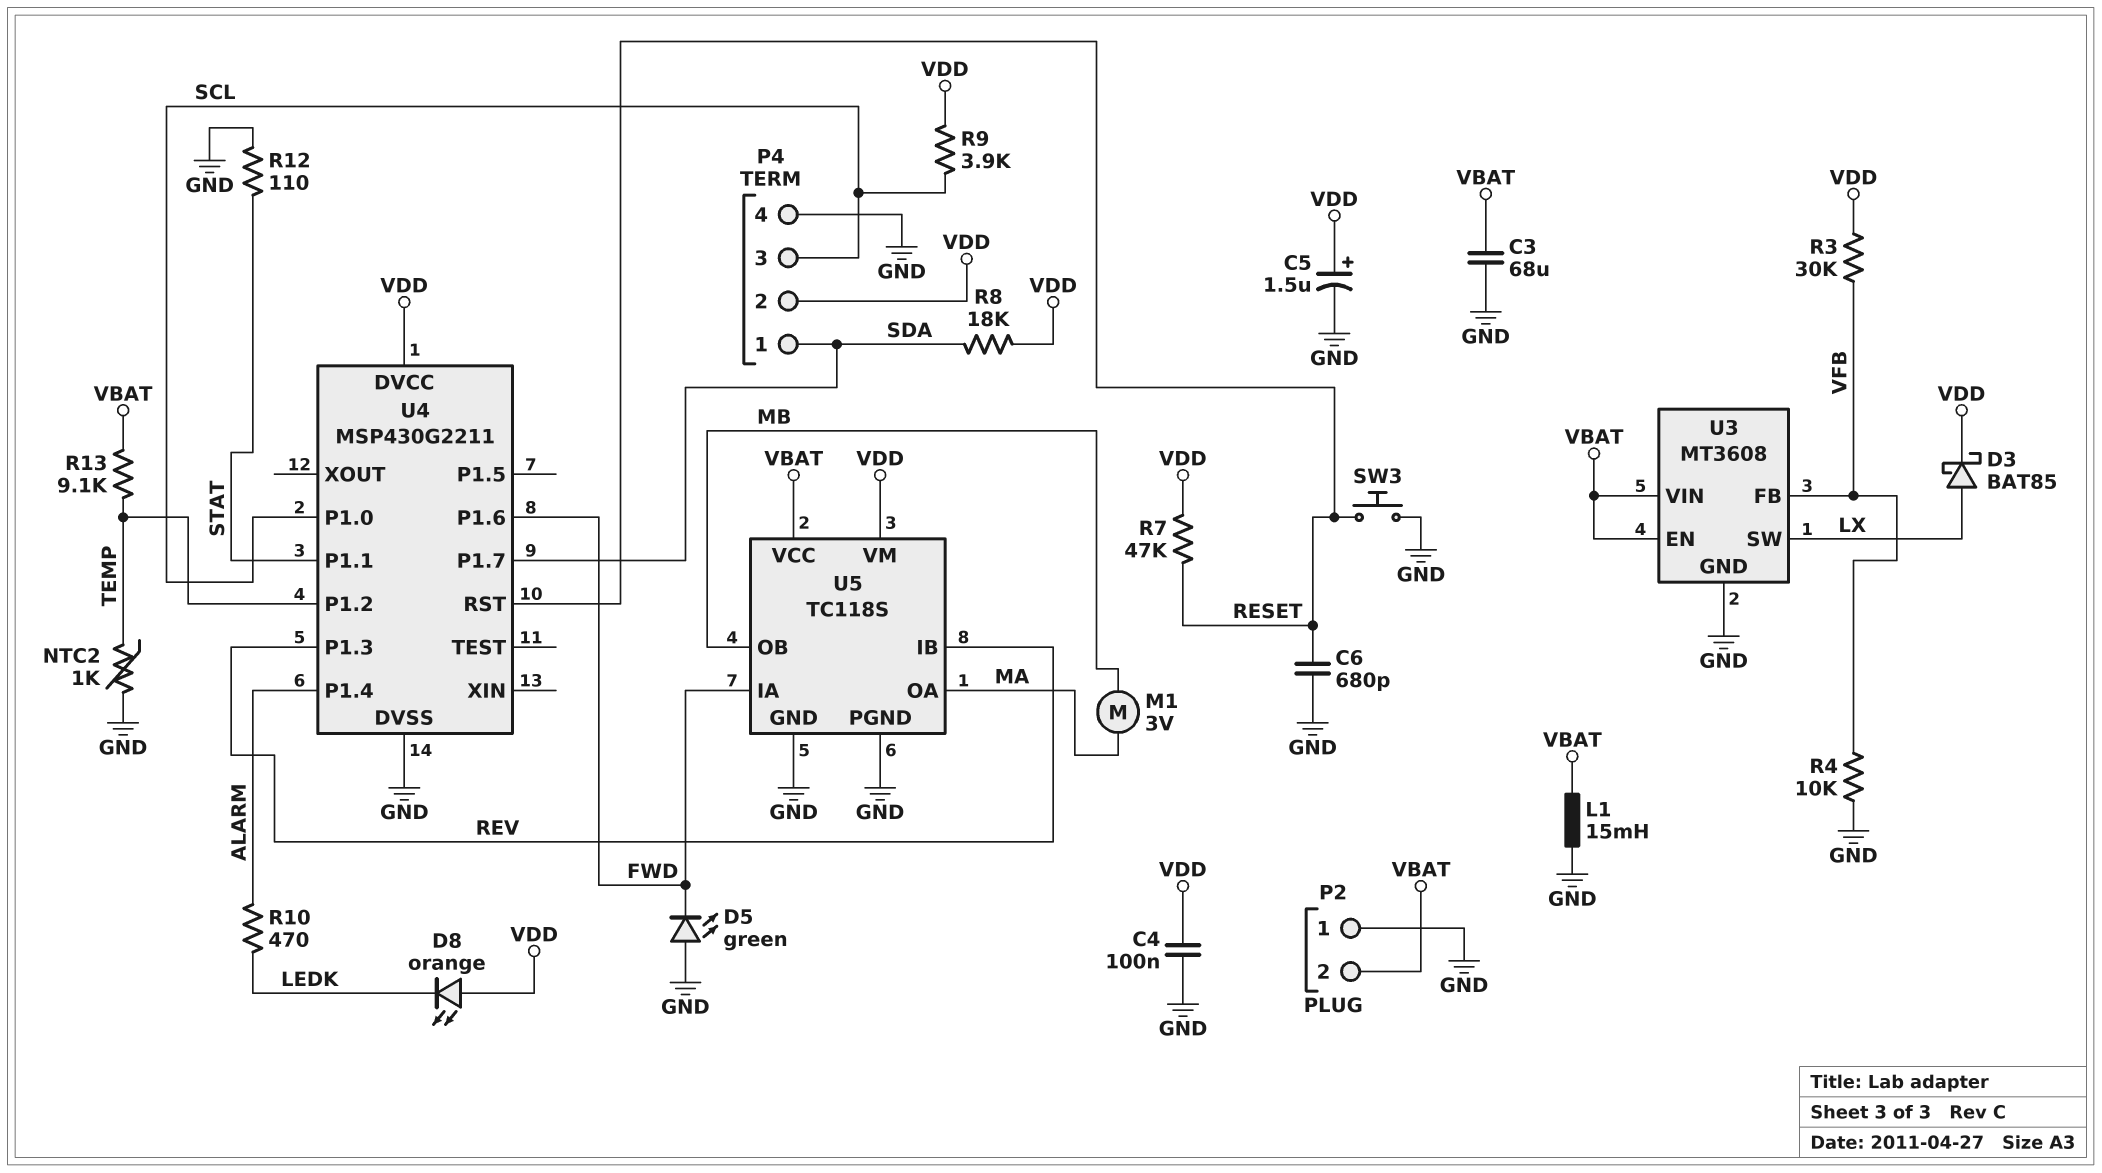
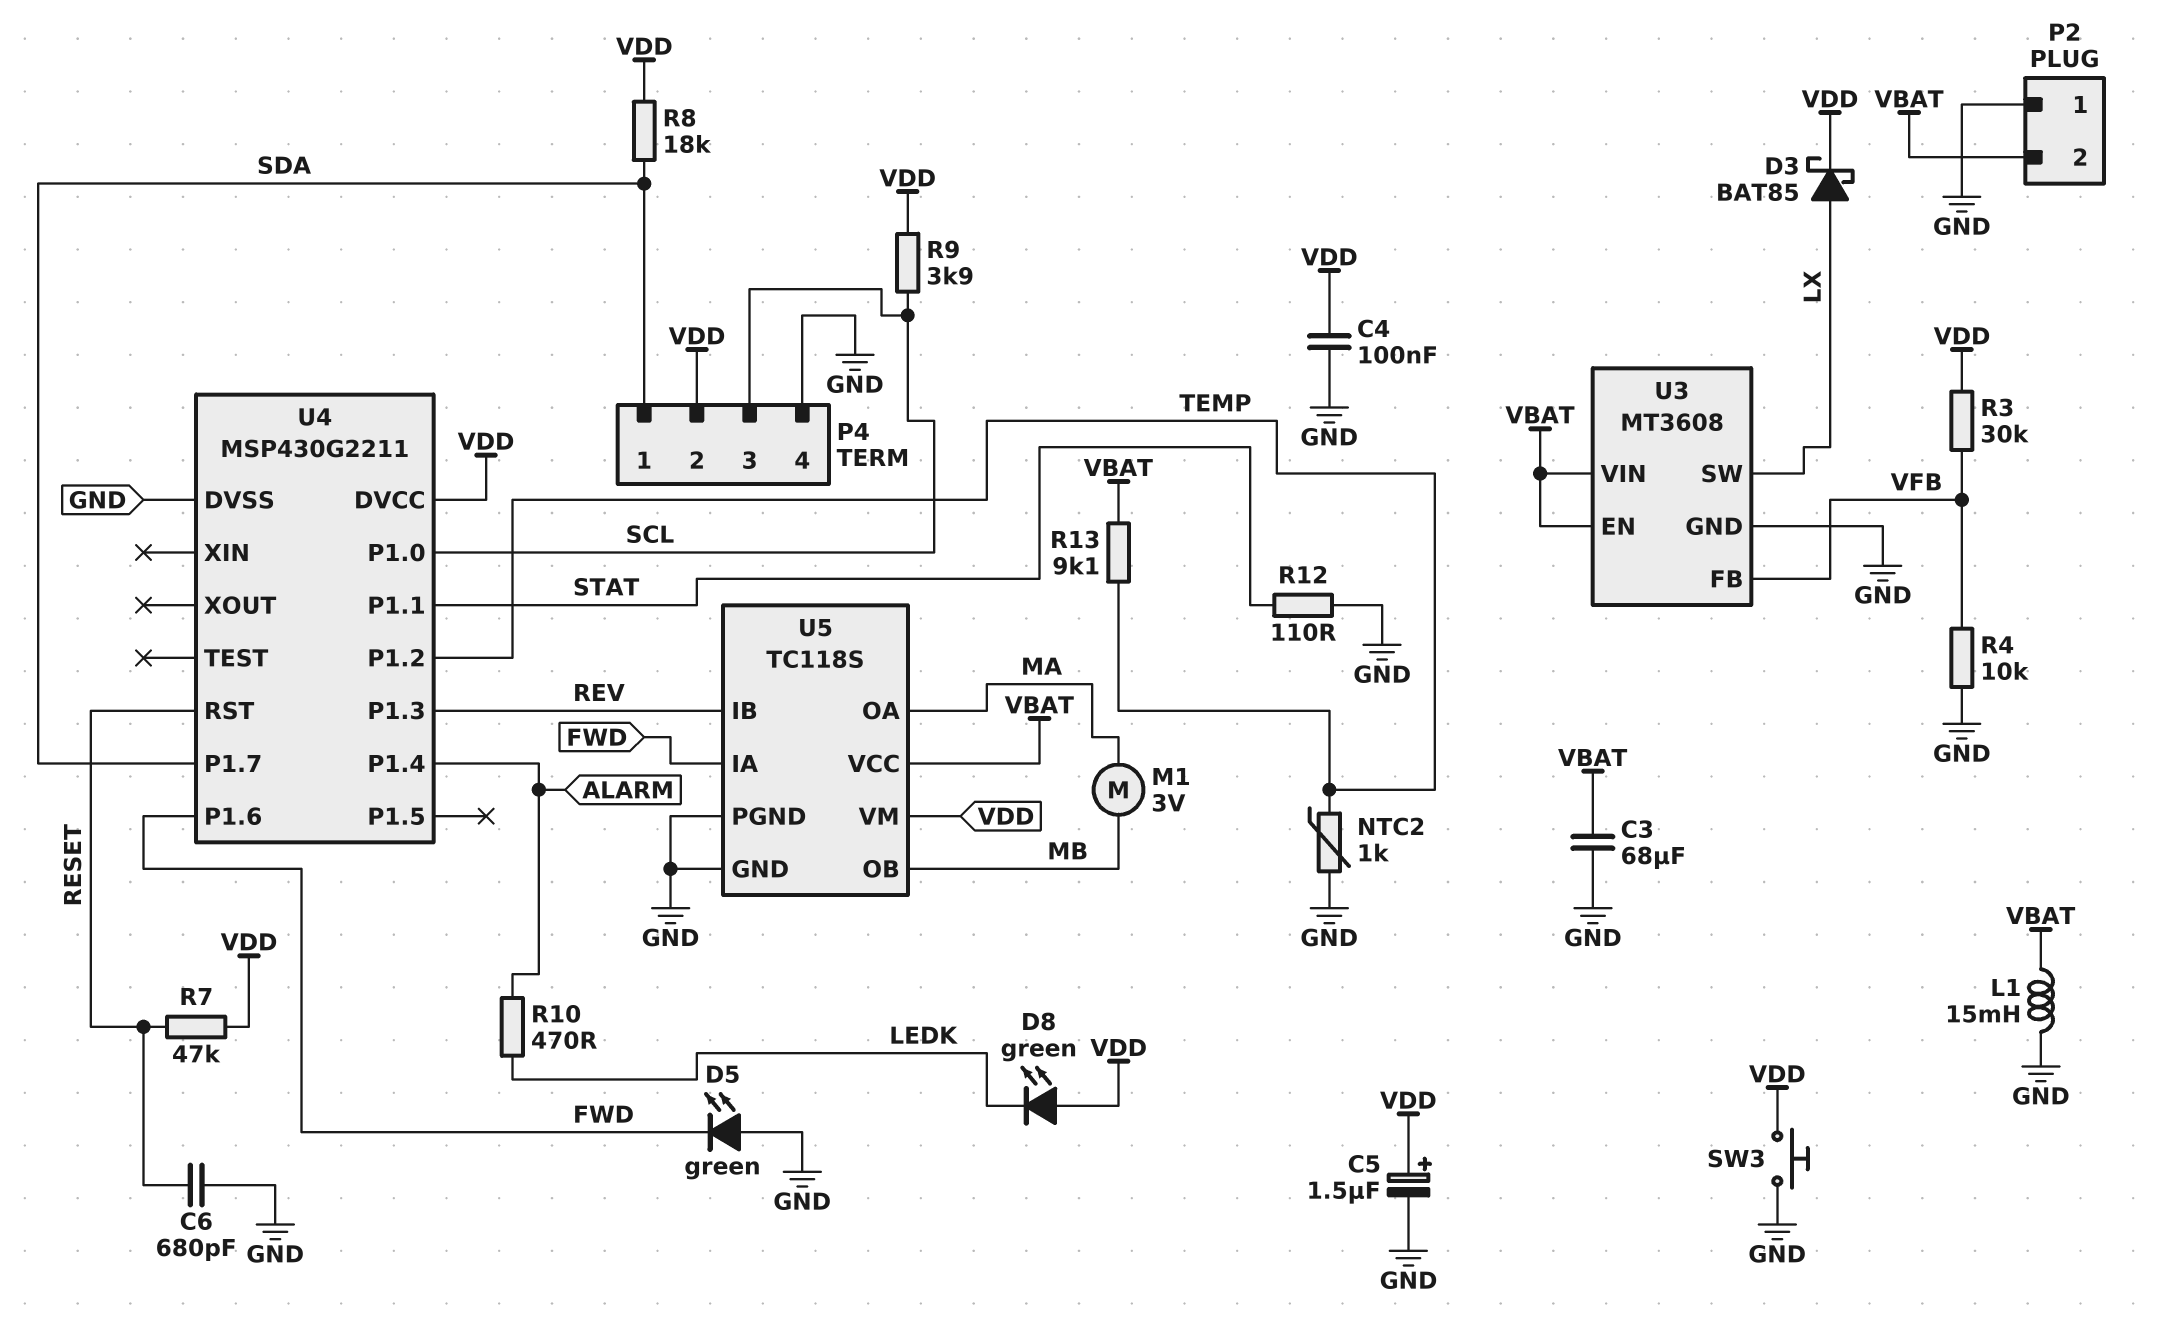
D8: LED orange (A VDD, K LEDK) -> LED green (A VDD, K LEDK)
SW3: button (GND, RESET) -> button (GND, VDD)

